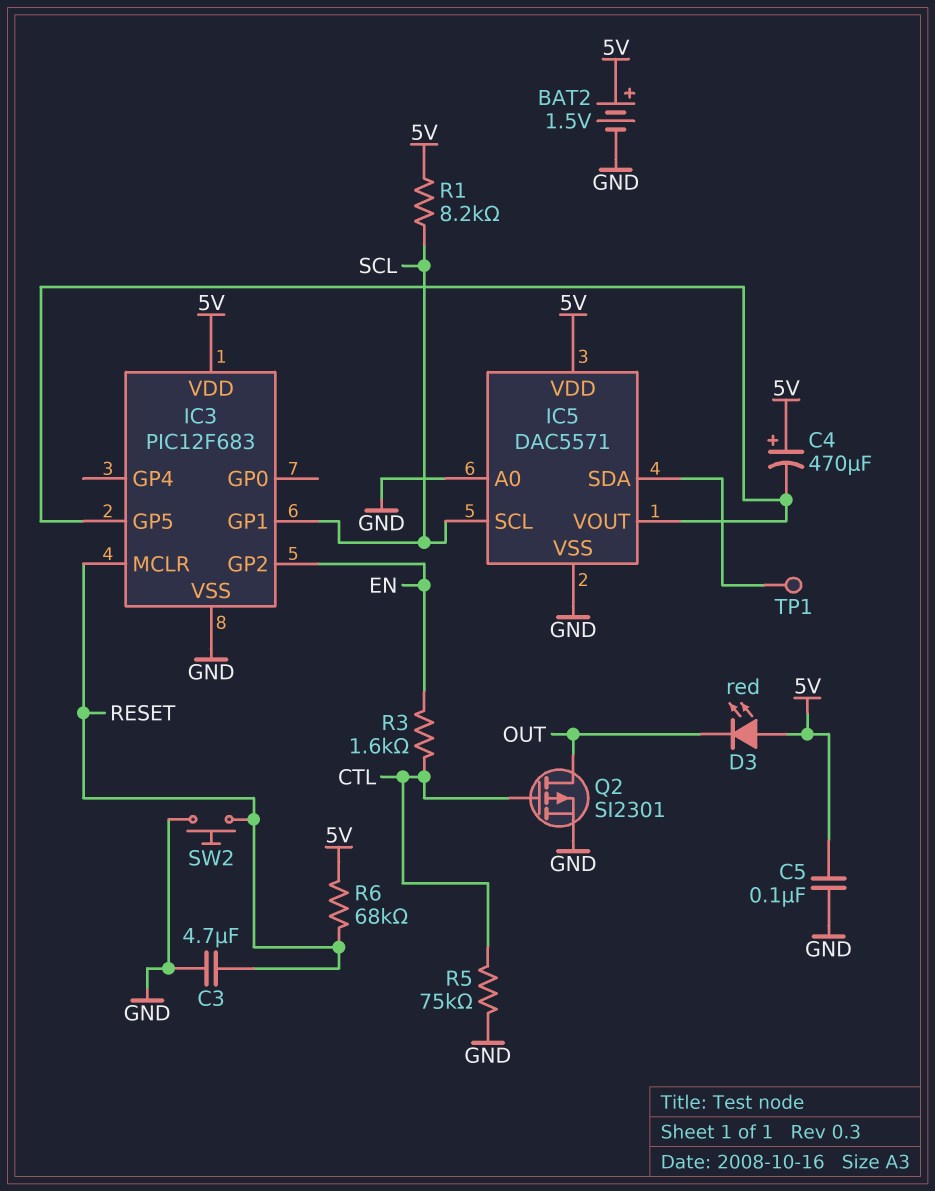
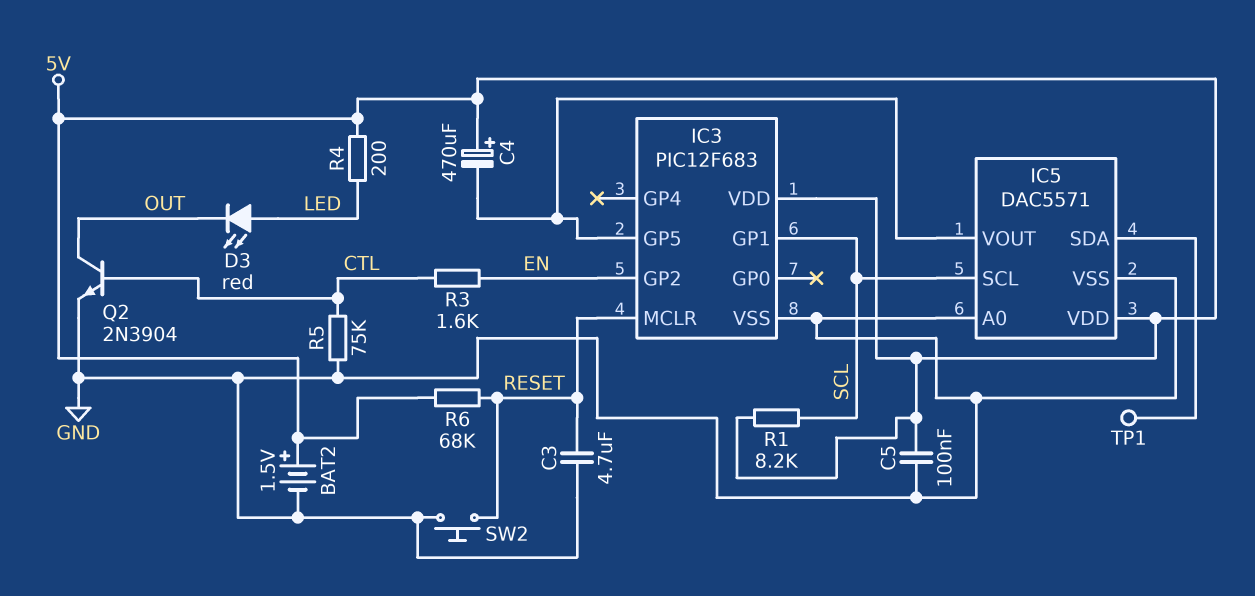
D3: LED red (A 5V, K OUT) -> LED red (A LED, K OUT)
Q2: PMOS SI2301 (G CTL, D OUT, S GND) -> NPN 2N3904 (B CTL, C OUT, E GND)
R4: none -> 200 (5V, LED)

